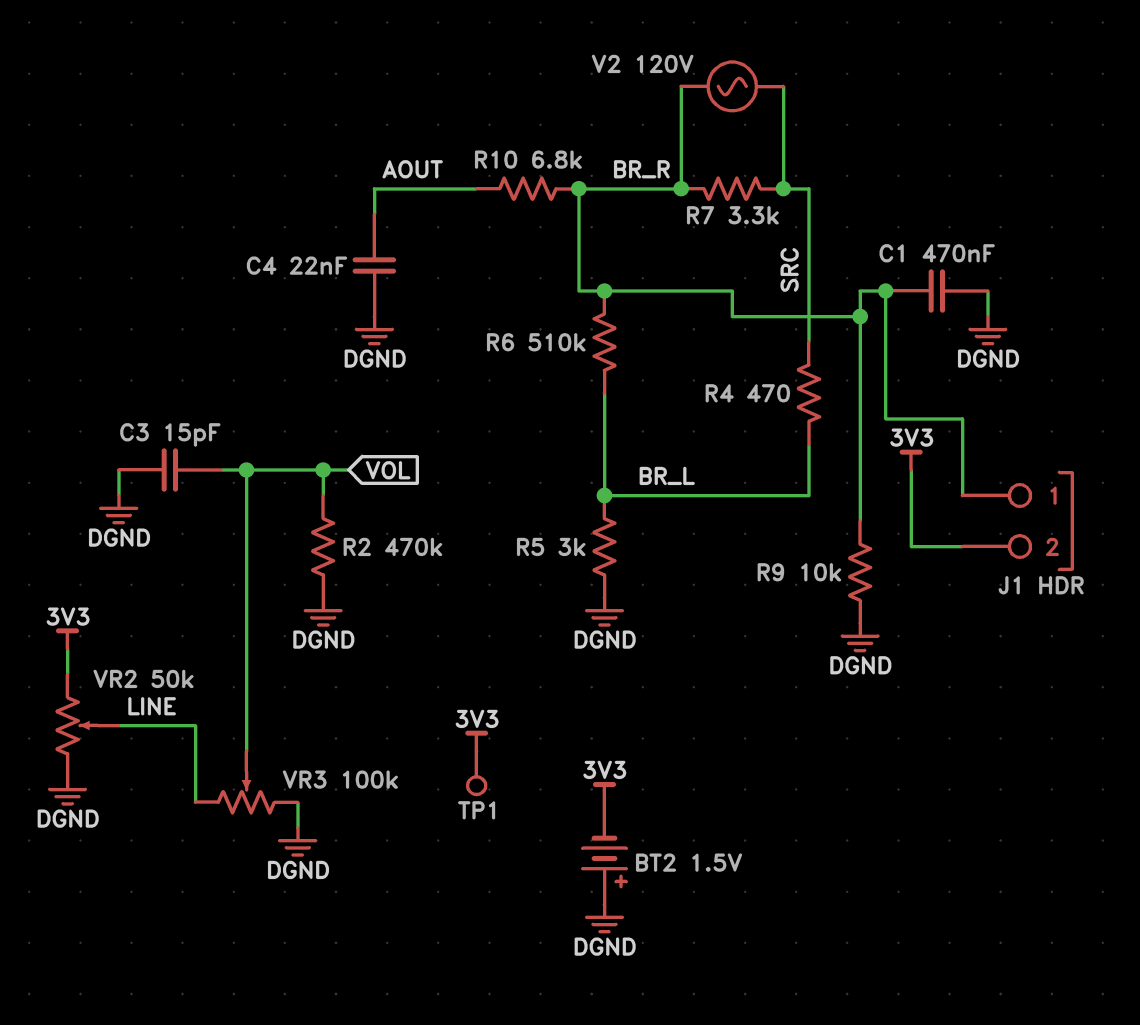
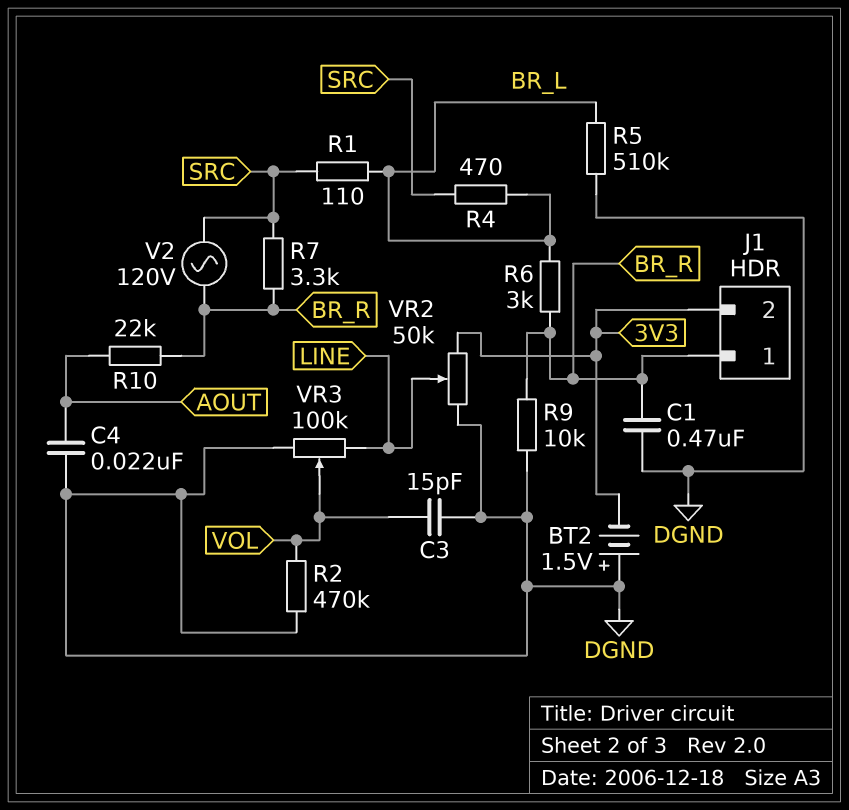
R1: none -> 110 (BR_L, SRC)
R5: 3k (BR_L, DGND) -> 510k (BR_L, DGND)
R6: 510k (BR_L, BR_R) -> 3k (BR_L, BR_R)
R10: 6.8k (AOUT, BR_R) -> 22k (AOUT, BR_R)
TP1: test point (3V3) -> none

